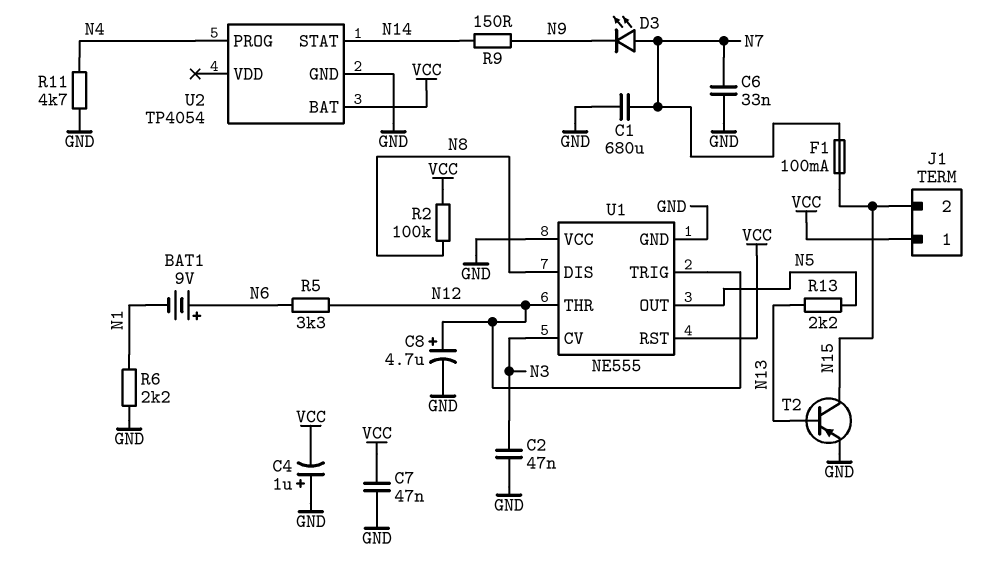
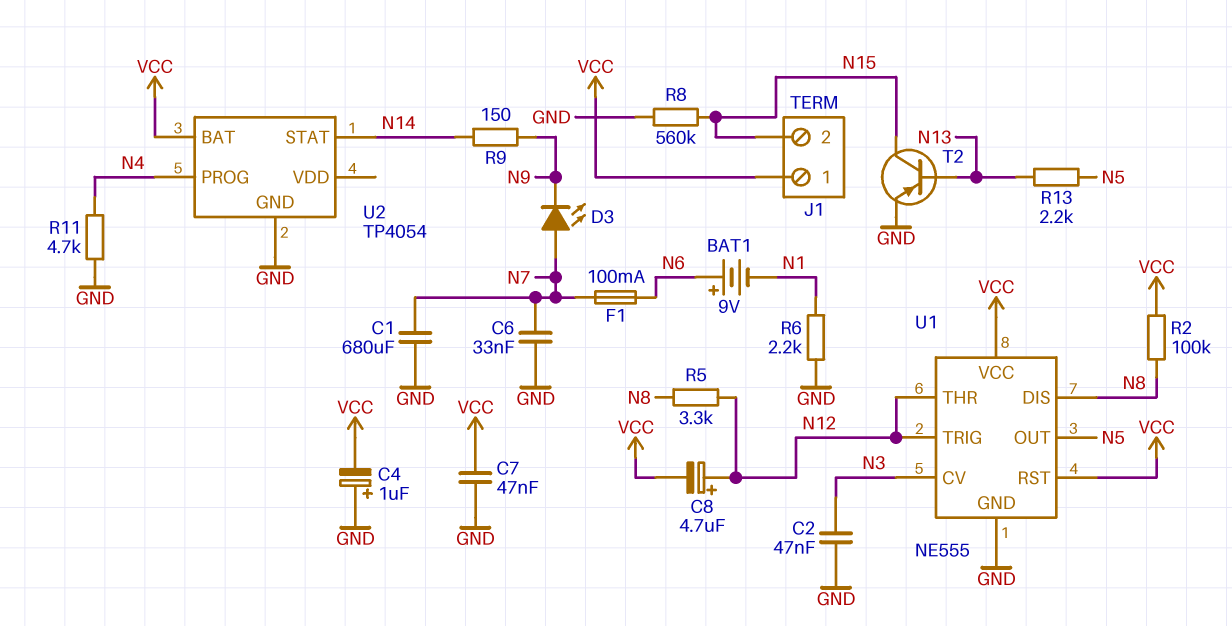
C8: 4.7uF (plus N12, minus GND) -> 4.7uF (plus N12, minus VCC)
F1: 100mA (N7, N15) -> 100mA (N6, N7)
R5: 3.3k (N6, N12) -> 3.3k (N8, N12)
R8: none -> 560k (GND, N15)
U1 pin VCC: GND -> VCC

